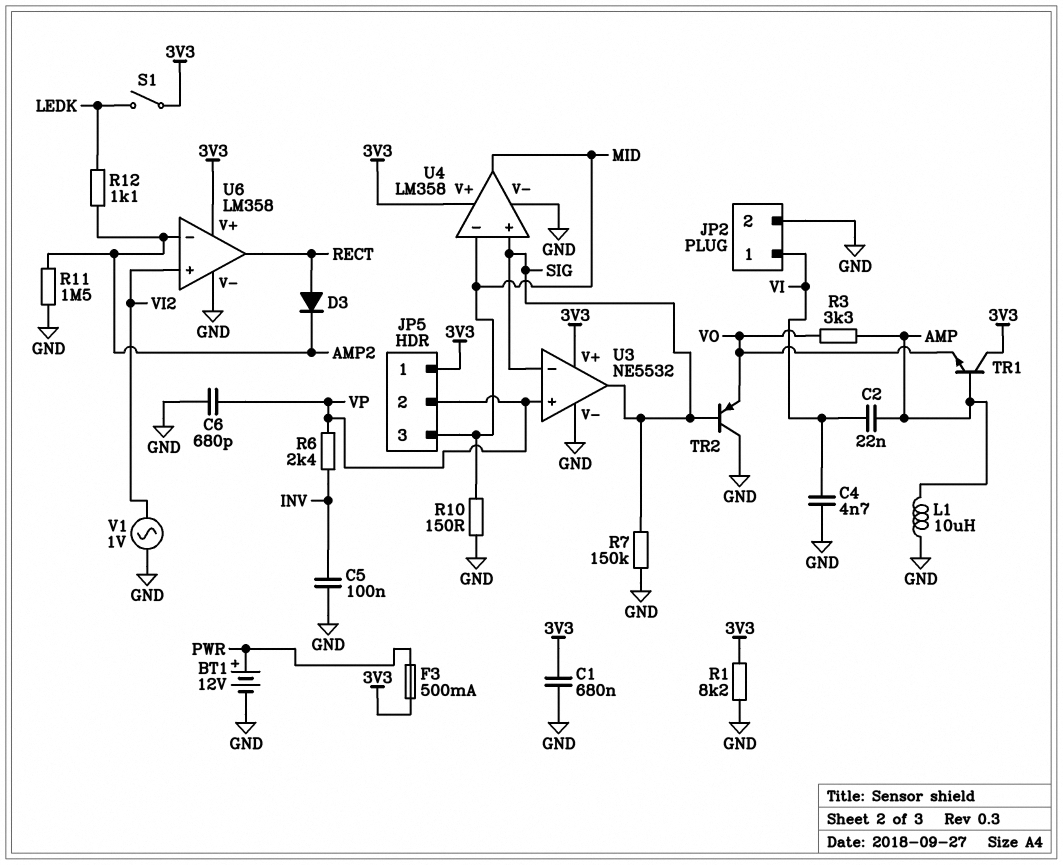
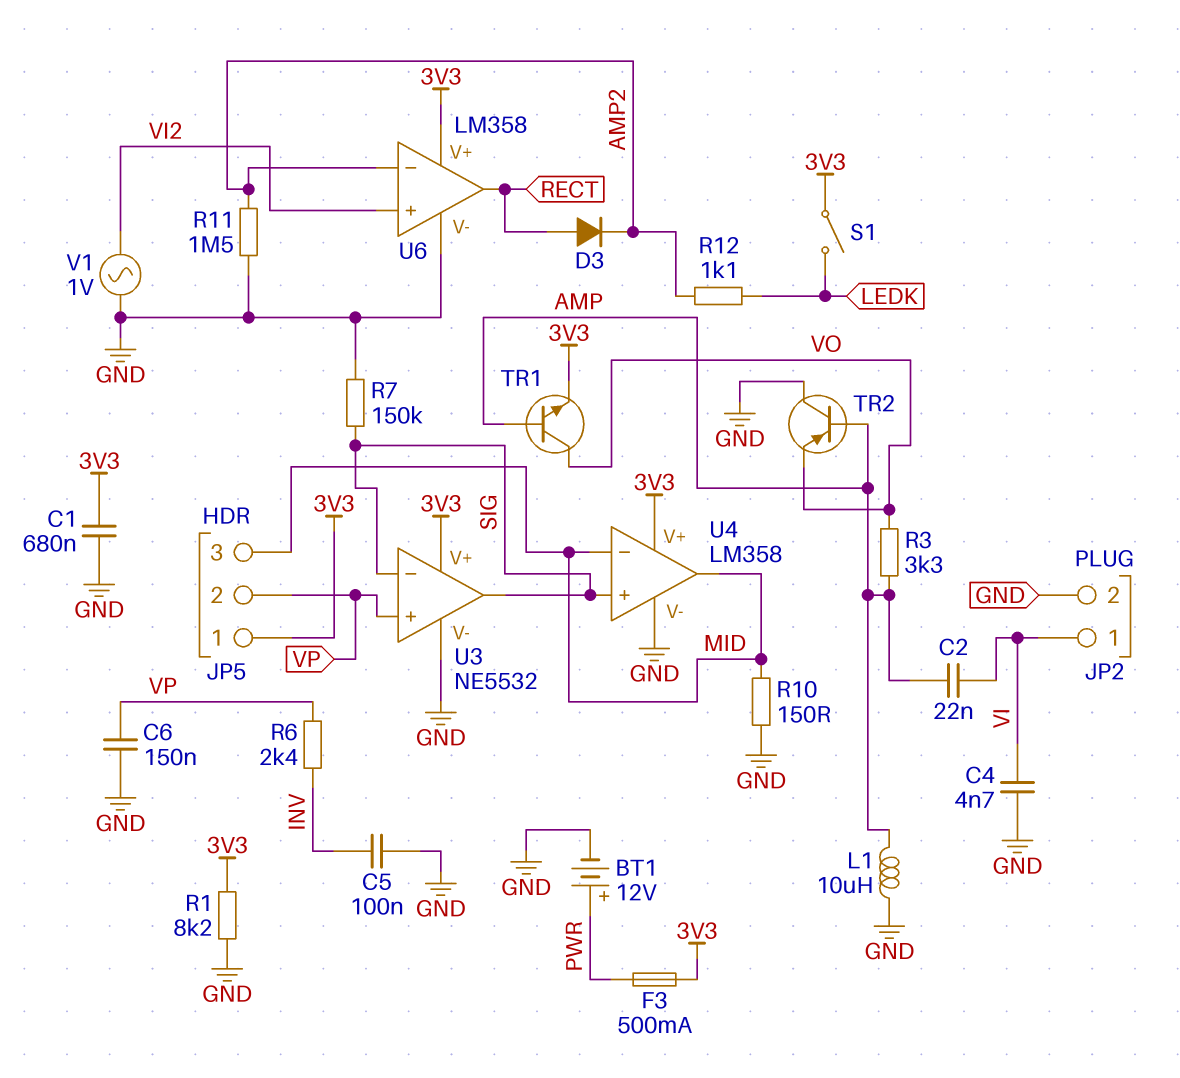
C6: 680pF (GND, VP) -> 150nF (GND, VP)
TR1: NPN (B AMP, C 3V3, E VO) -> NPN (B AMP, C VO, E 3V3)
TR2: PNP (B SIG, C GND, E VO) -> PNP (B AMP, C GND, E VO)

